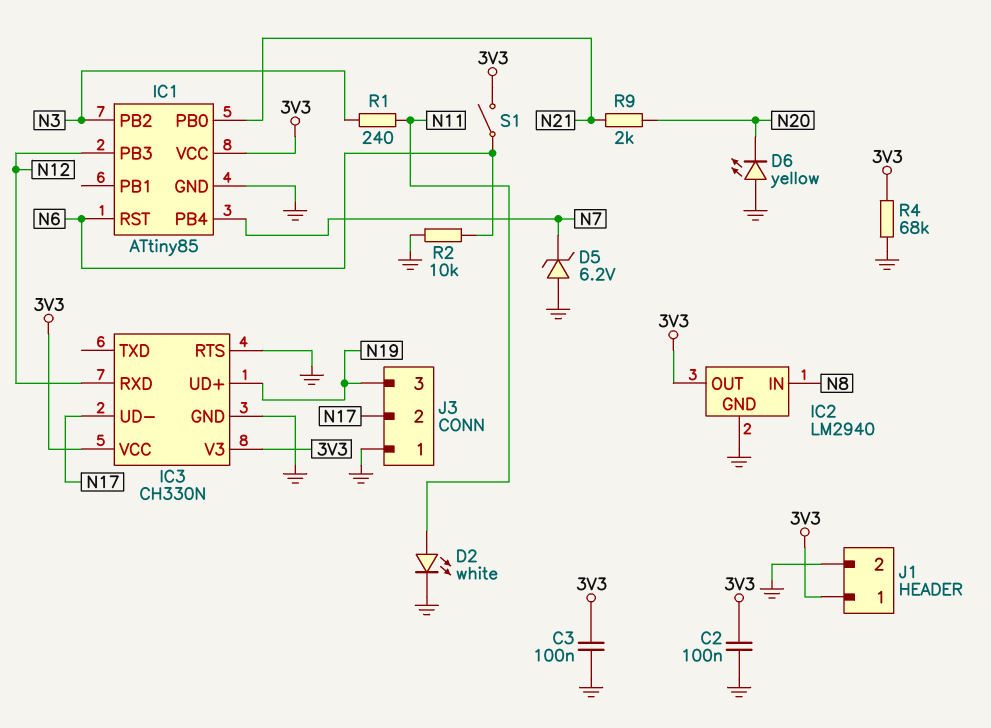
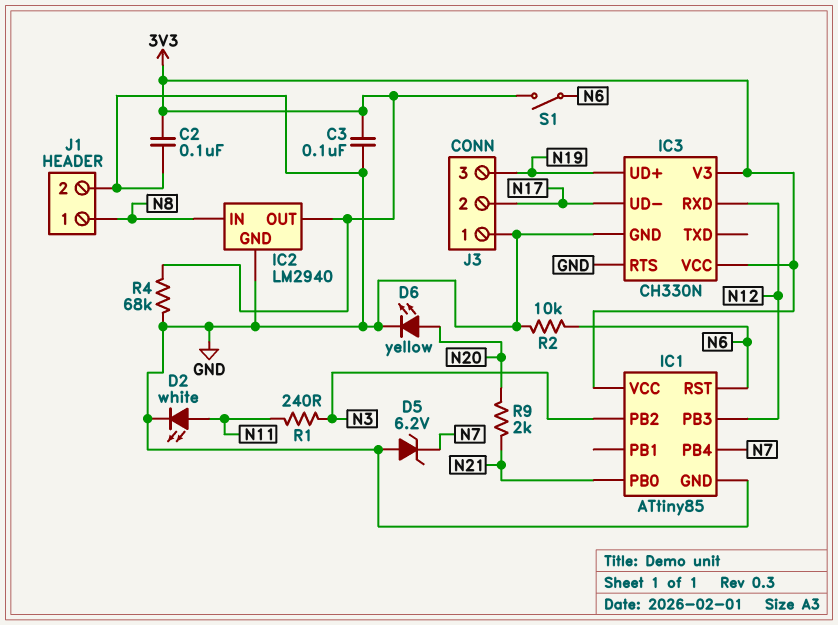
D6: LED yellow (A GND, K N20) -> LED yellow (A N20, K GND)
J1 pin 1: 3V3 -> N8

